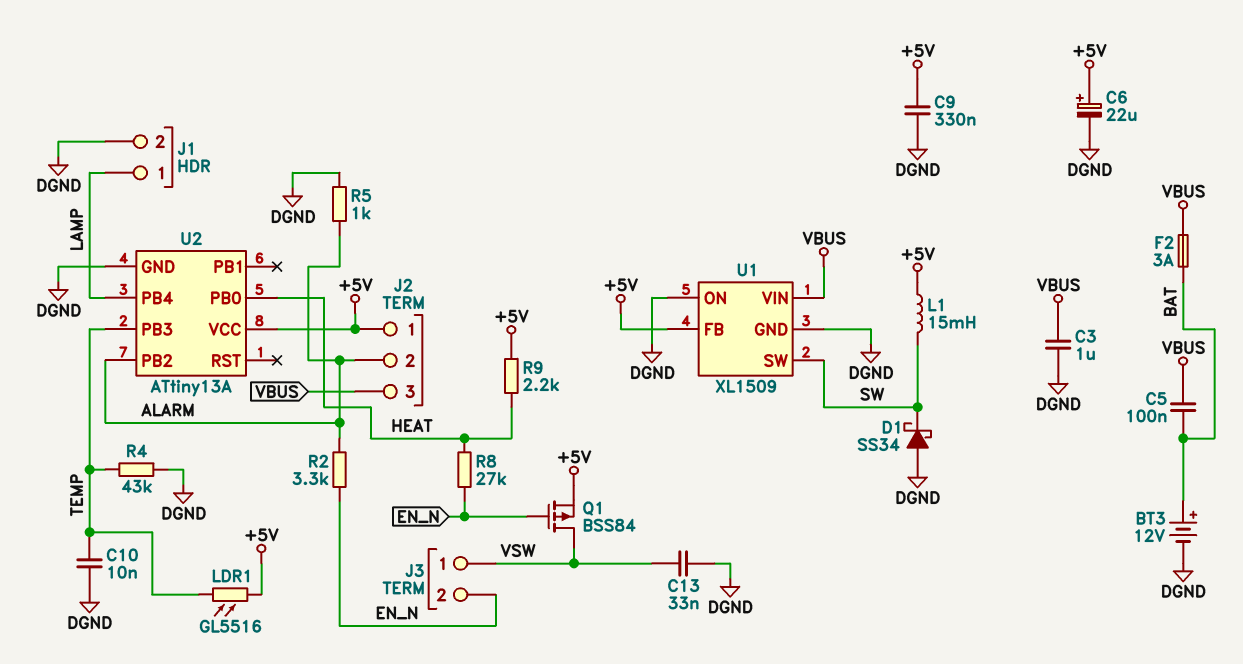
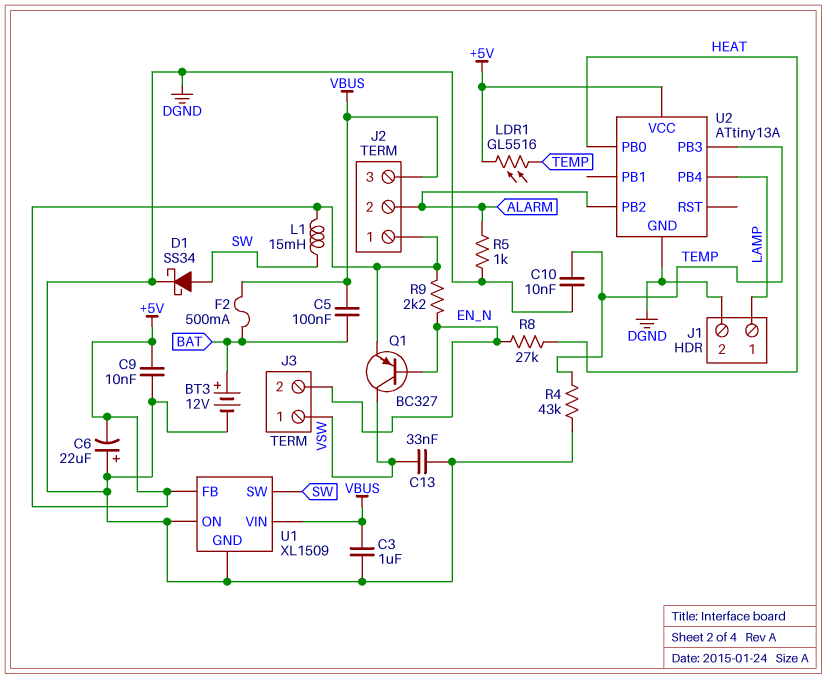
C6: 22uF (plus +5V, minus DGND) -> 22uF (plus DGND, minus +5V)
C9: 330nF (+5V, DGND) -> 10nF (+5V, DGND)
D1: schottky SS34 (A DGND, K SW) -> schottky SS34 (A SW, K DGND)
F2: 3A (BAT, VBUS) -> 500mA (BAT, VBUS)
Q1: PMOS BSS84 (G EN_N, D VSW, S +5V) -> PNP BC327 (B EN_N, C VSW, E +5V)
R2: 3.3k (ALARM, EN_N) -> none
R9: 2.2k (+5V, HEAT) -> 2.2k (+5V, EN_N)

